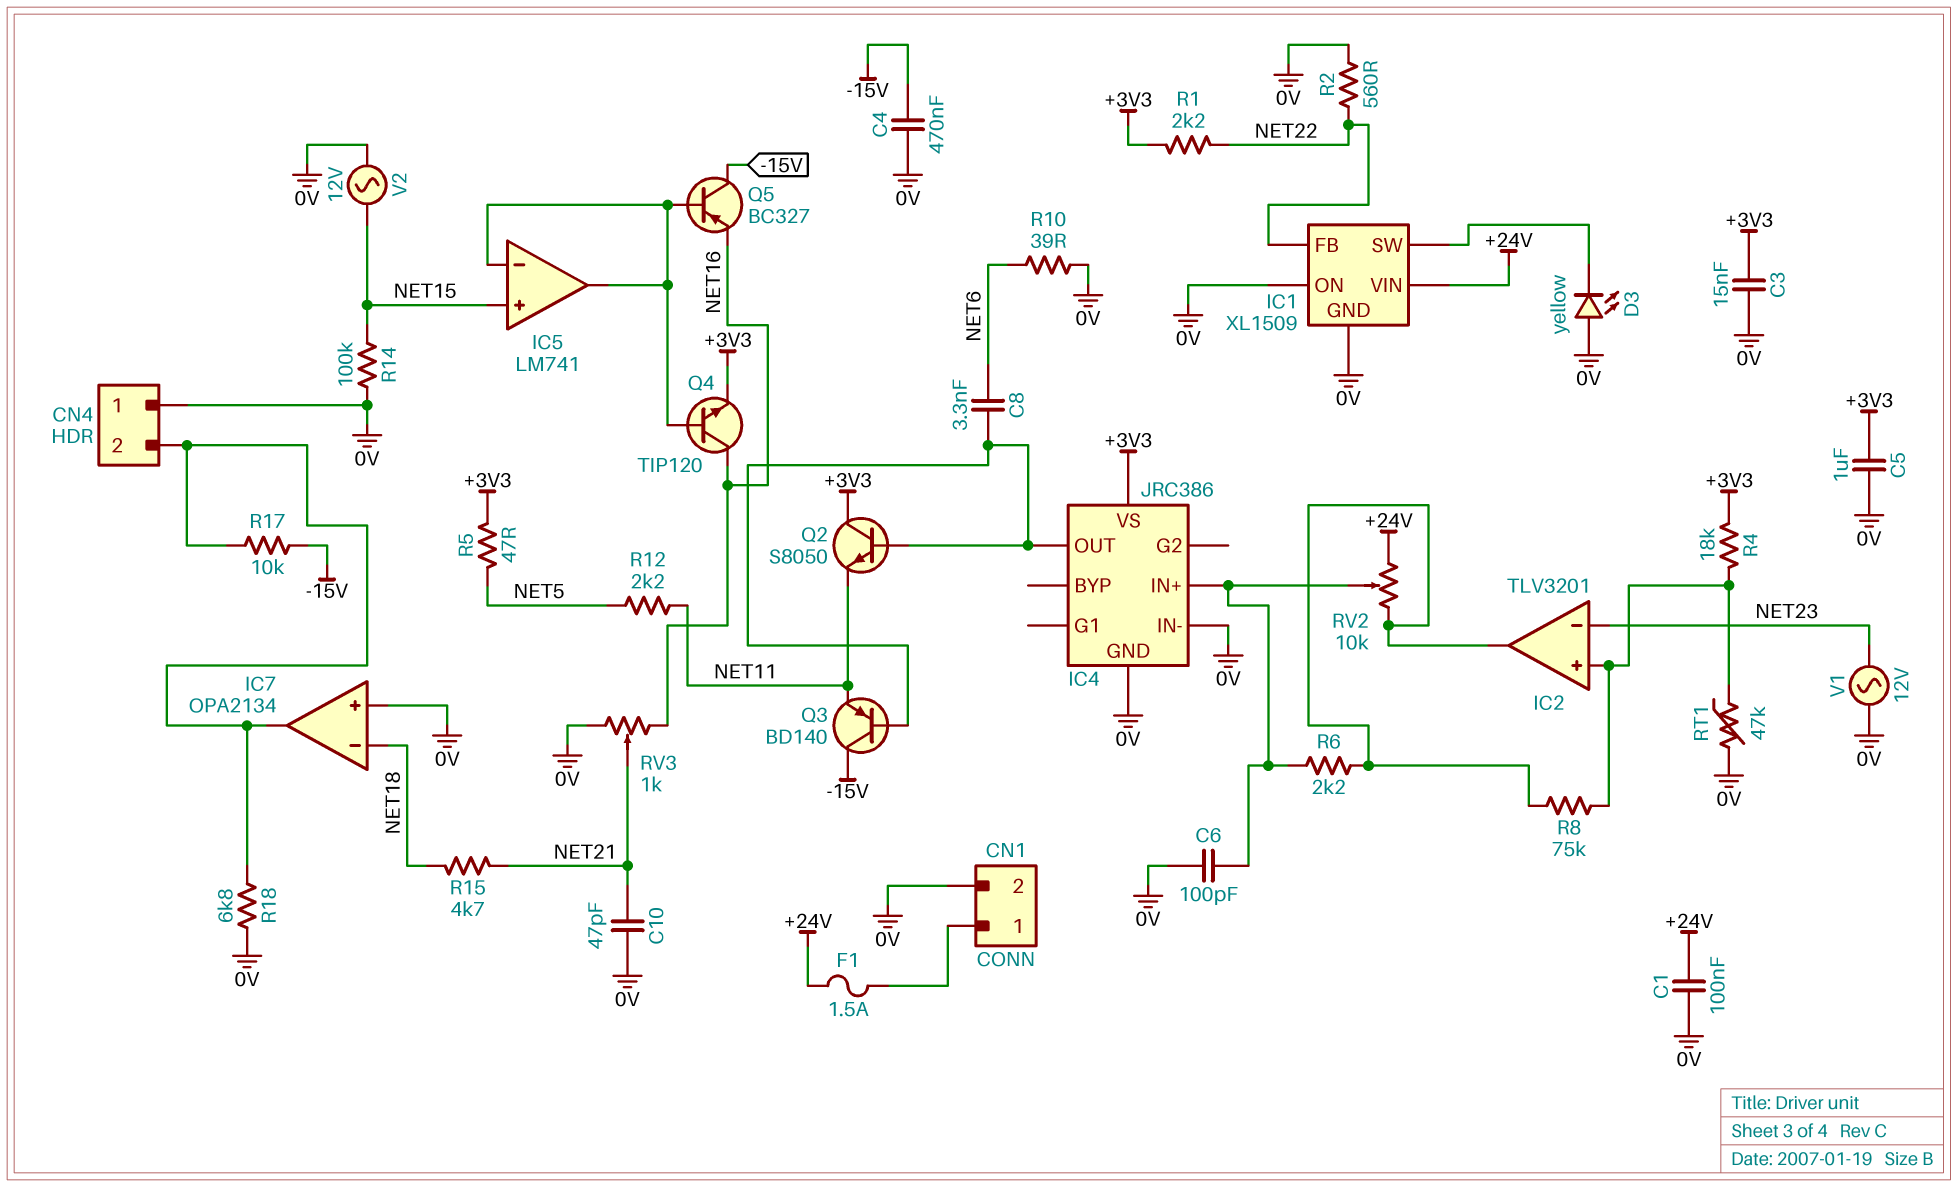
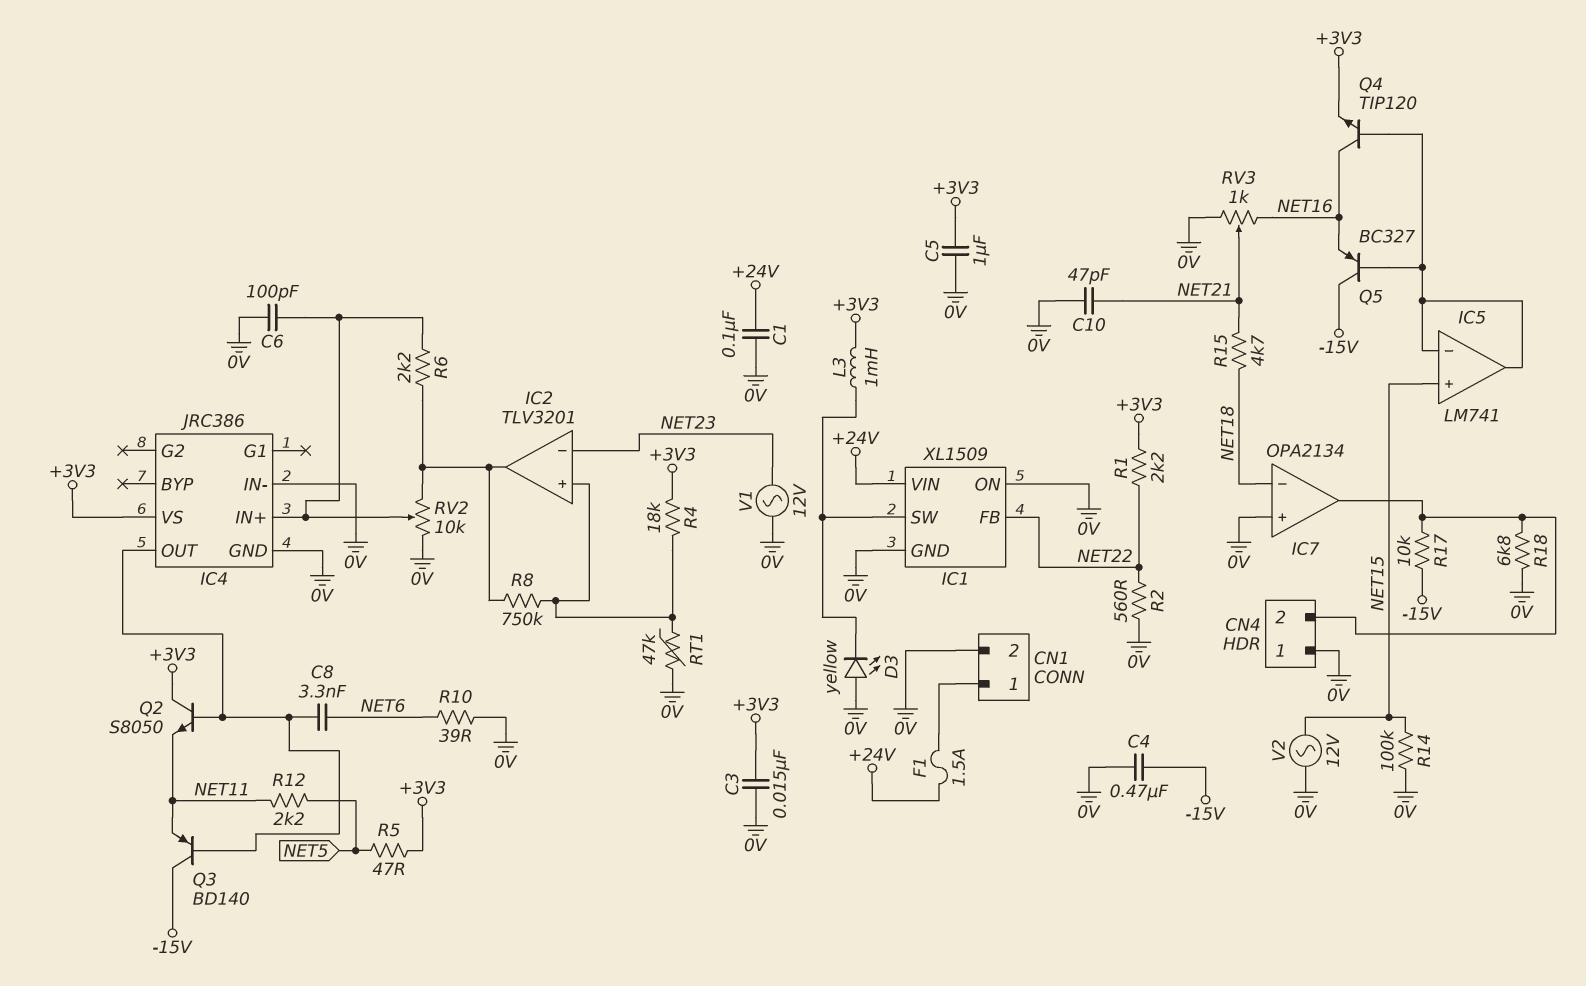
L3: none -> 1mH (+3V3, IC1/SW)
R8: 75k (IC2/in+, IC2/out) -> 750k (IC2/in+, IC2/out)
RV2: 10k (+24V, IC2/out, wiper IC4/IN+) -> 10k (0V, IC2/out, wiper IC4/IN+)

